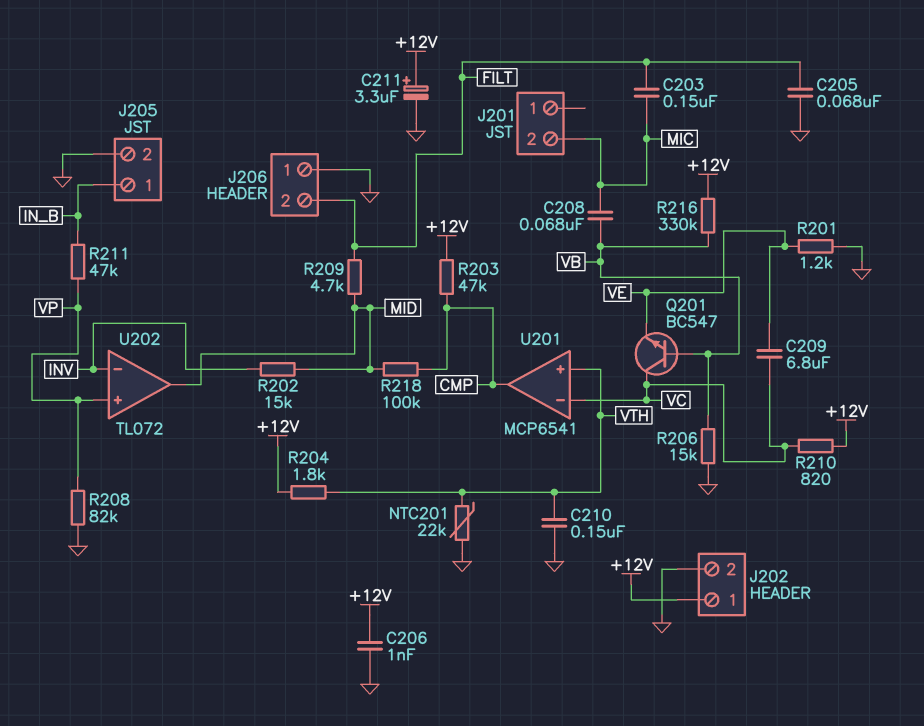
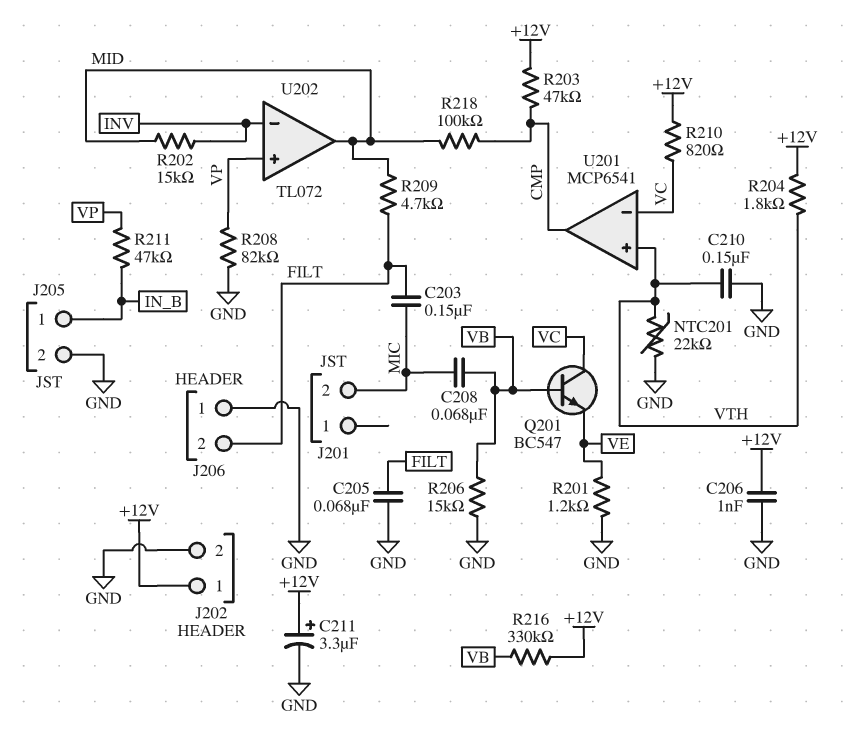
C209: 6.8uF (VC, VE) -> none

